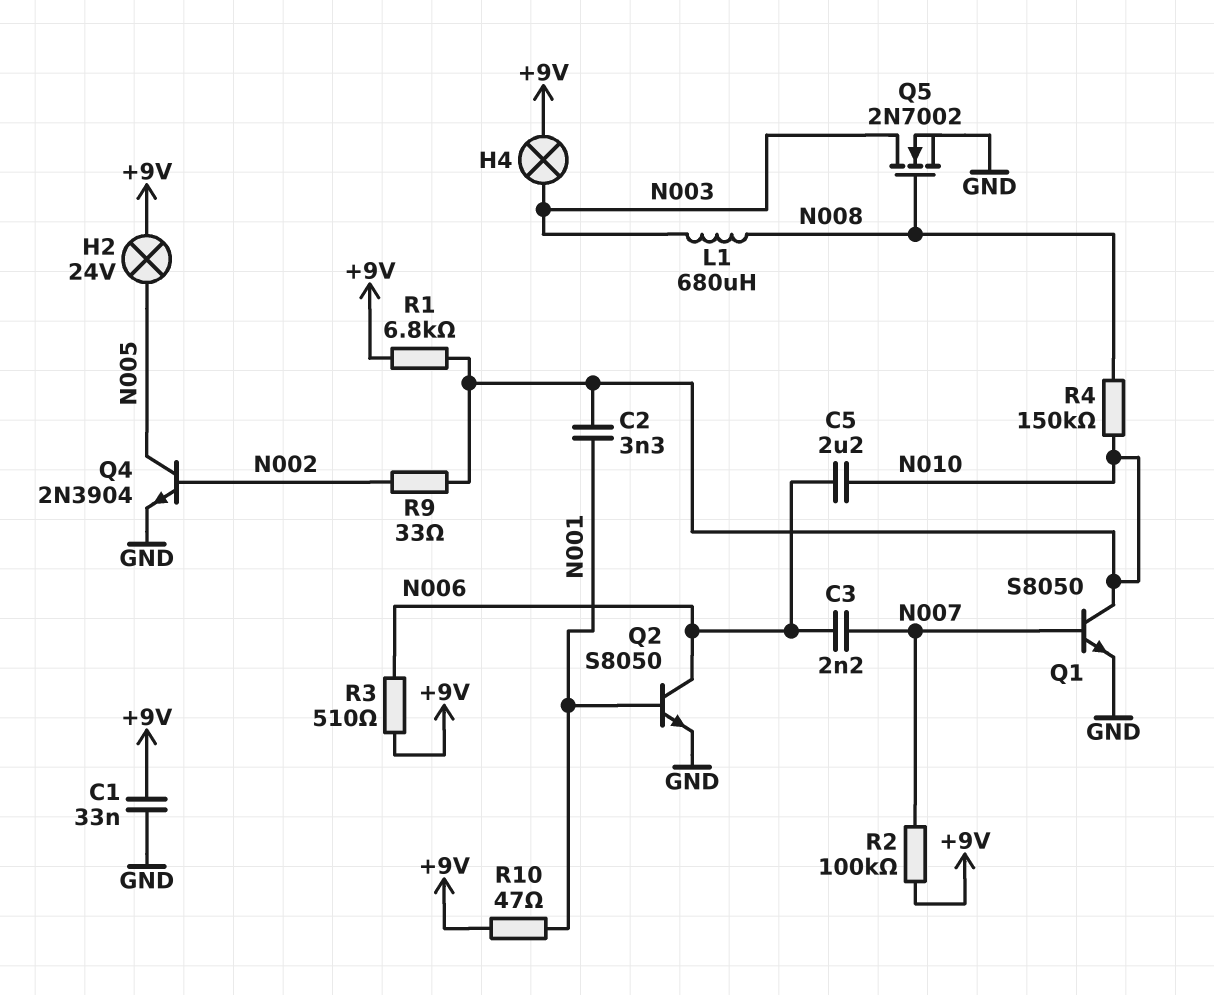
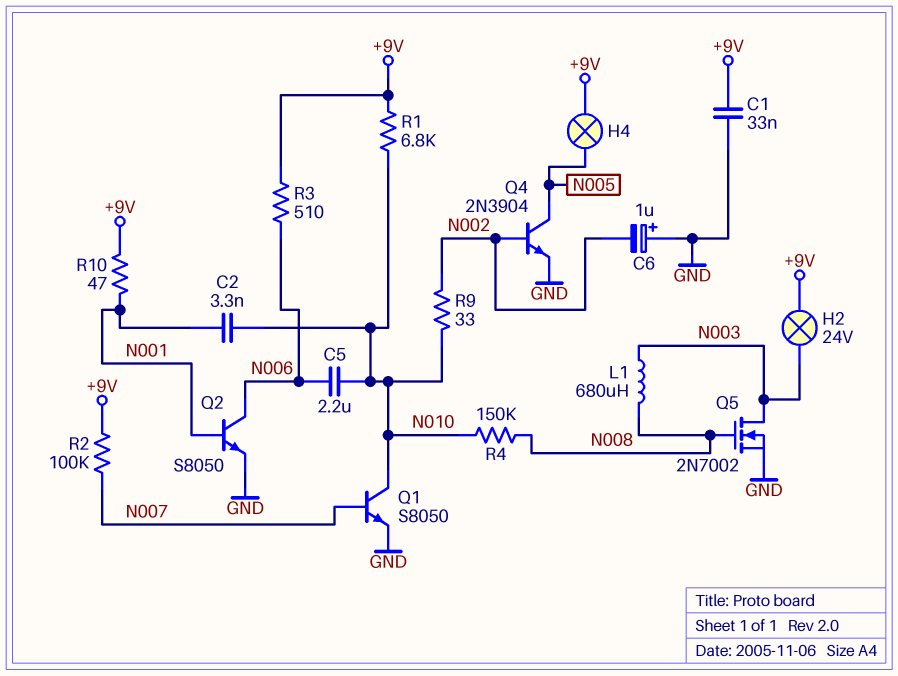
C3: 2.2nF (N006, N007) -> none
C6: none -> 1uF (plus GND, minus N002)
H2: lamp 24V (+9V, N005) -> lamp 24V (+9V, N003)
H4: lamp (+9V, N003) -> lamp (+9V, N005)

